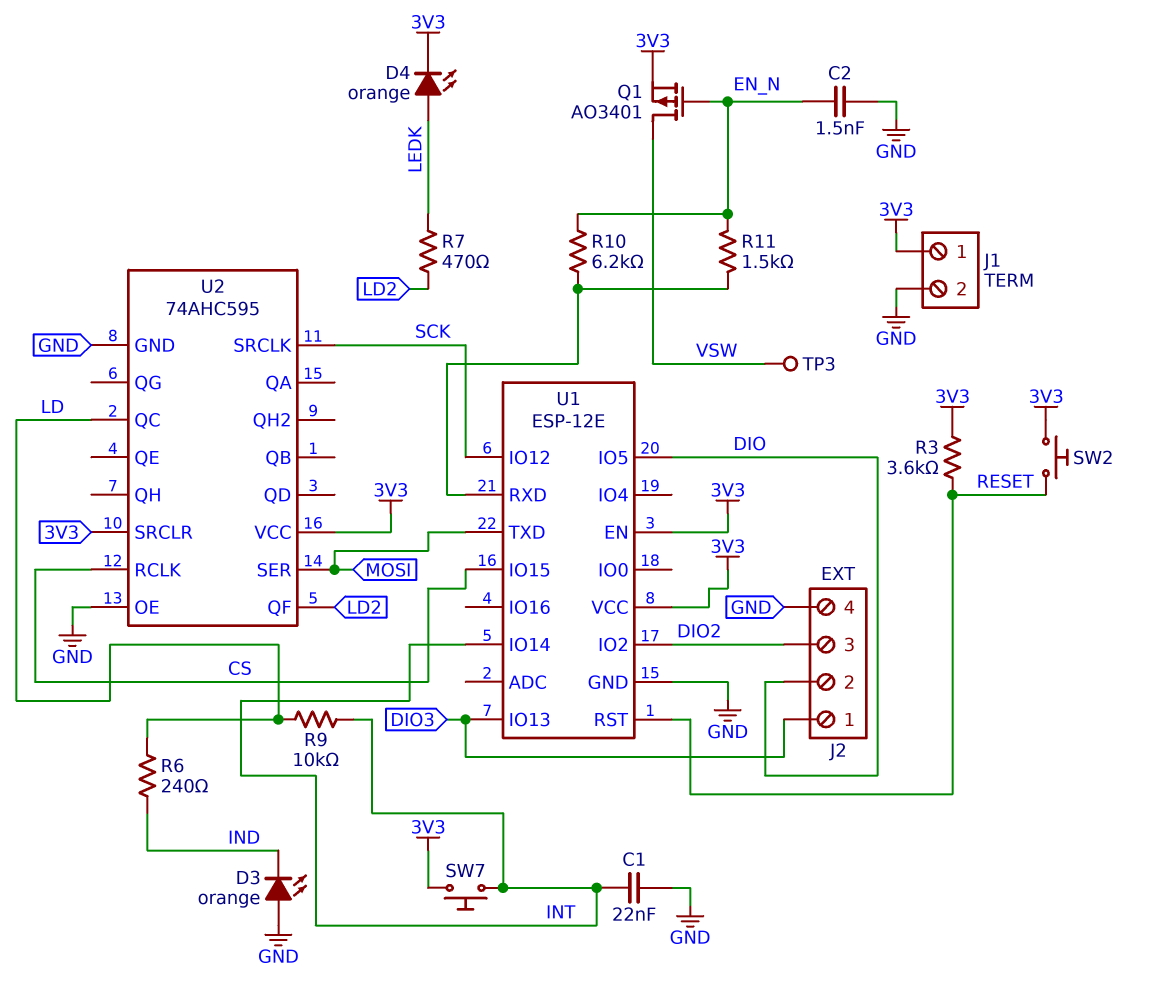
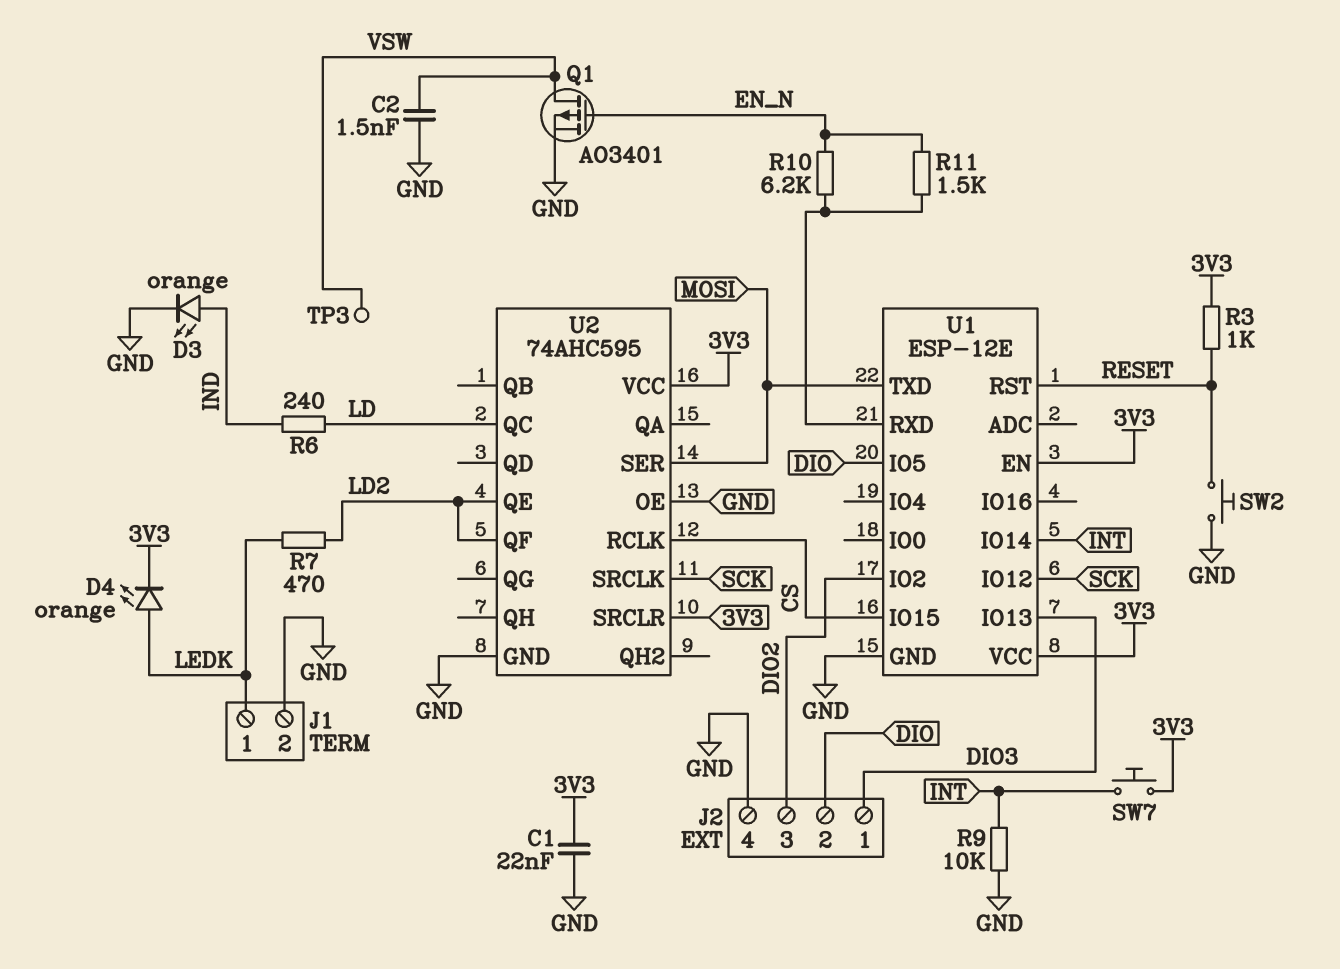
C1: 22nF (GND, INT) -> 22nF (3V3, GND)
C2: 1.5nF (EN_N, GND) -> 1.5nF (GND, VSW)
D3: LED orange (A GND, K IND) -> LED orange (A IND, K GND)
J1 pin 1: 3V3 -> LEDK
Q1: PMOS AO3401 (G EN_N, D VSW, S 3V3) -> PMOS AO3401 (G EN_N, D VSW, S GND)
R3: 3.6k (3V3, RESET) -> 1k (3V3, RESET)
R9: 10k (INT, LD) -> 10k (GND, INT)
SW2: button (3V3, RESET) -> button (GND, RESET)
U2 pin QE: none -> LD2

